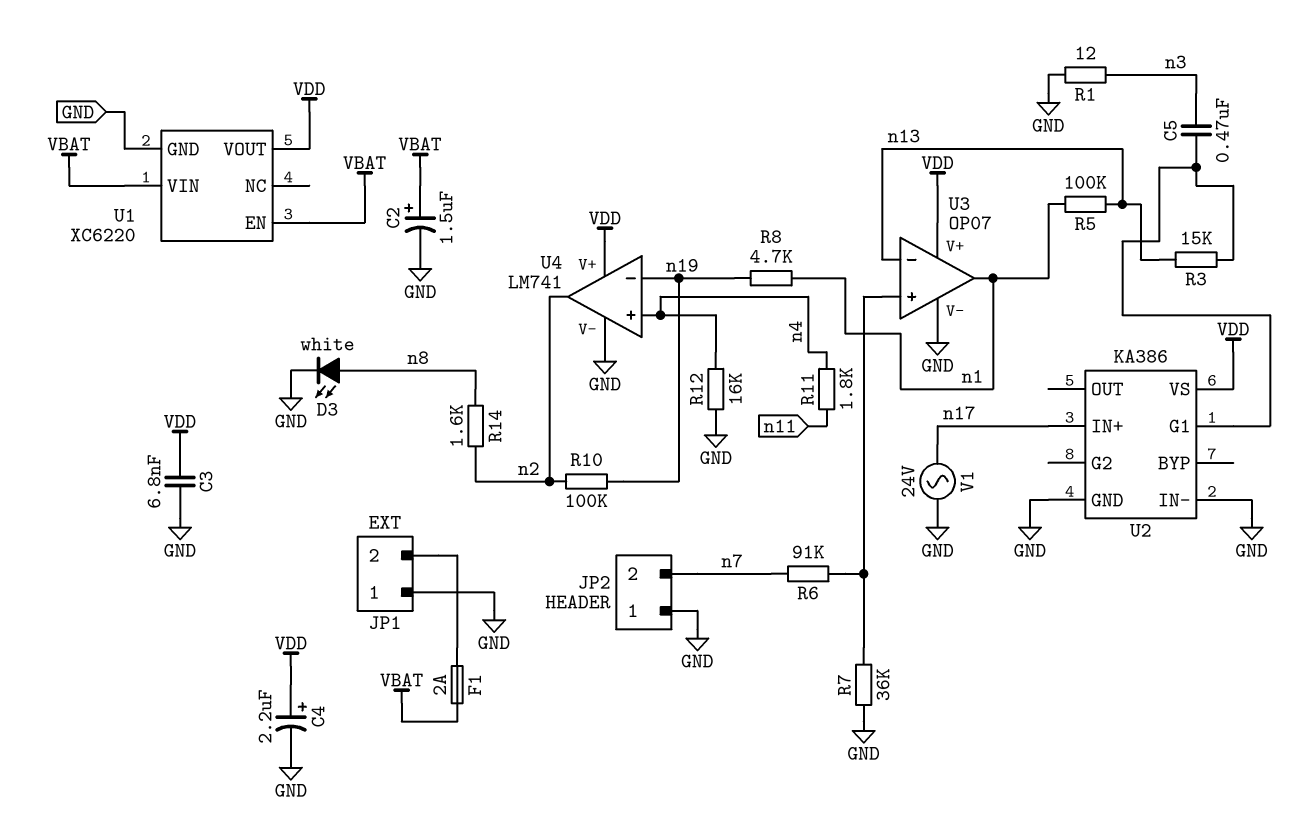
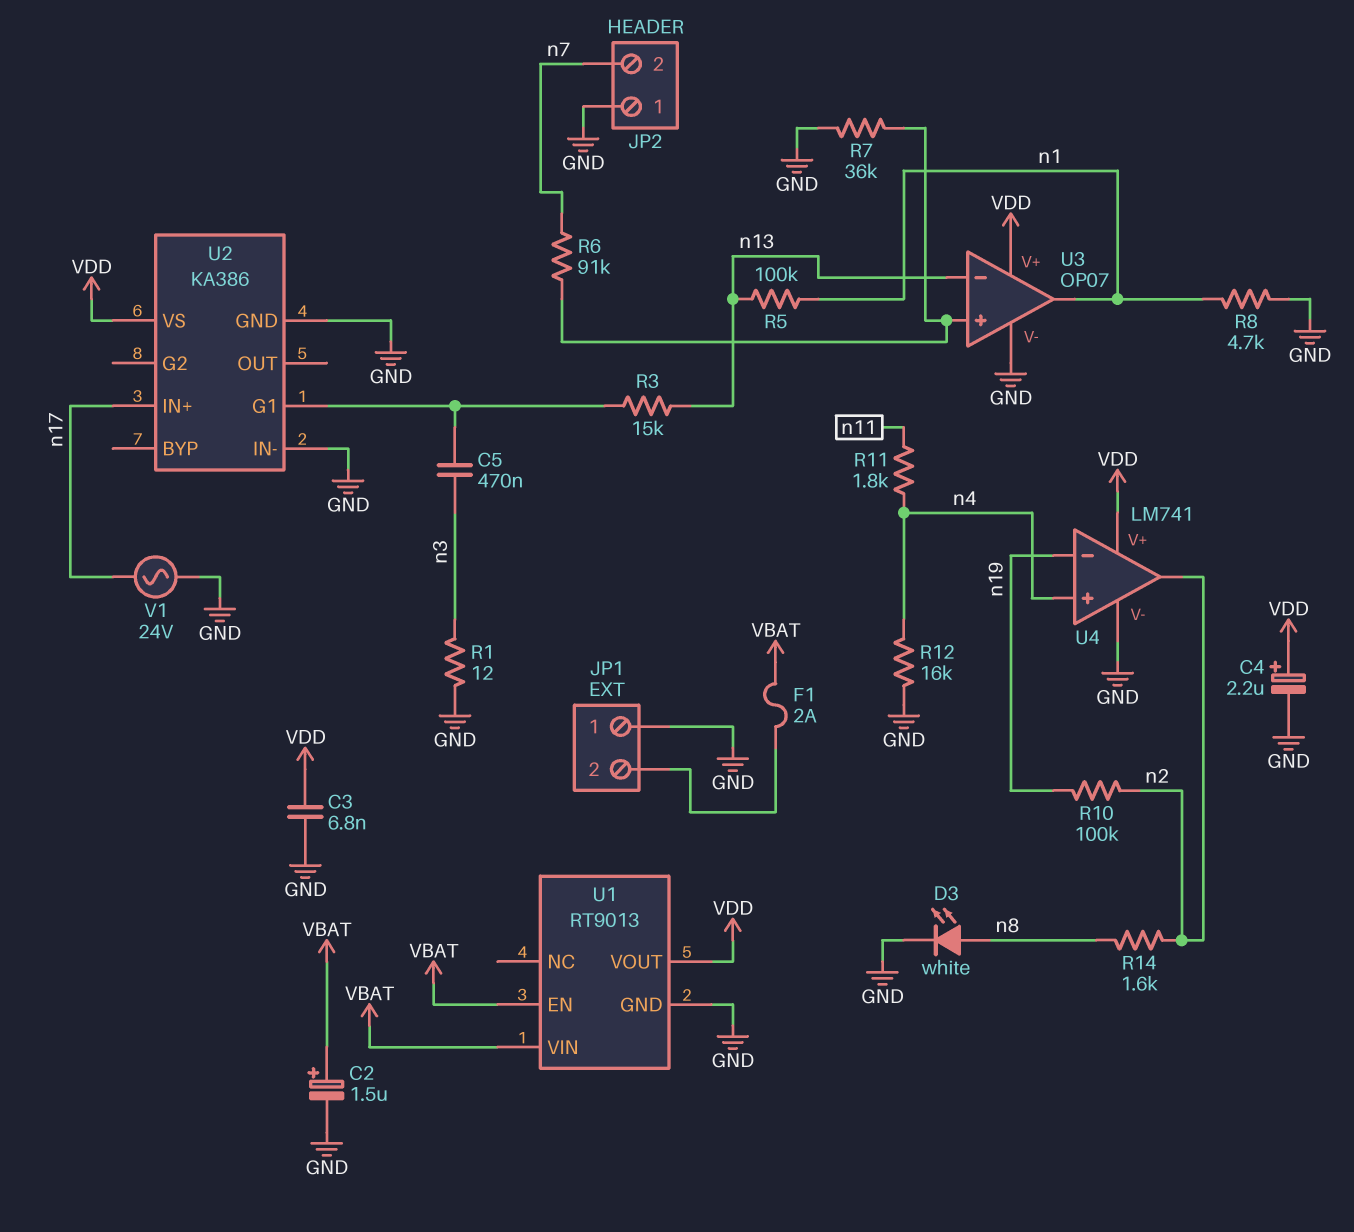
R8: 4.7k (n1, n19) -> 4.7k (GND, n1)
U1: XC6220 -> RT9013

